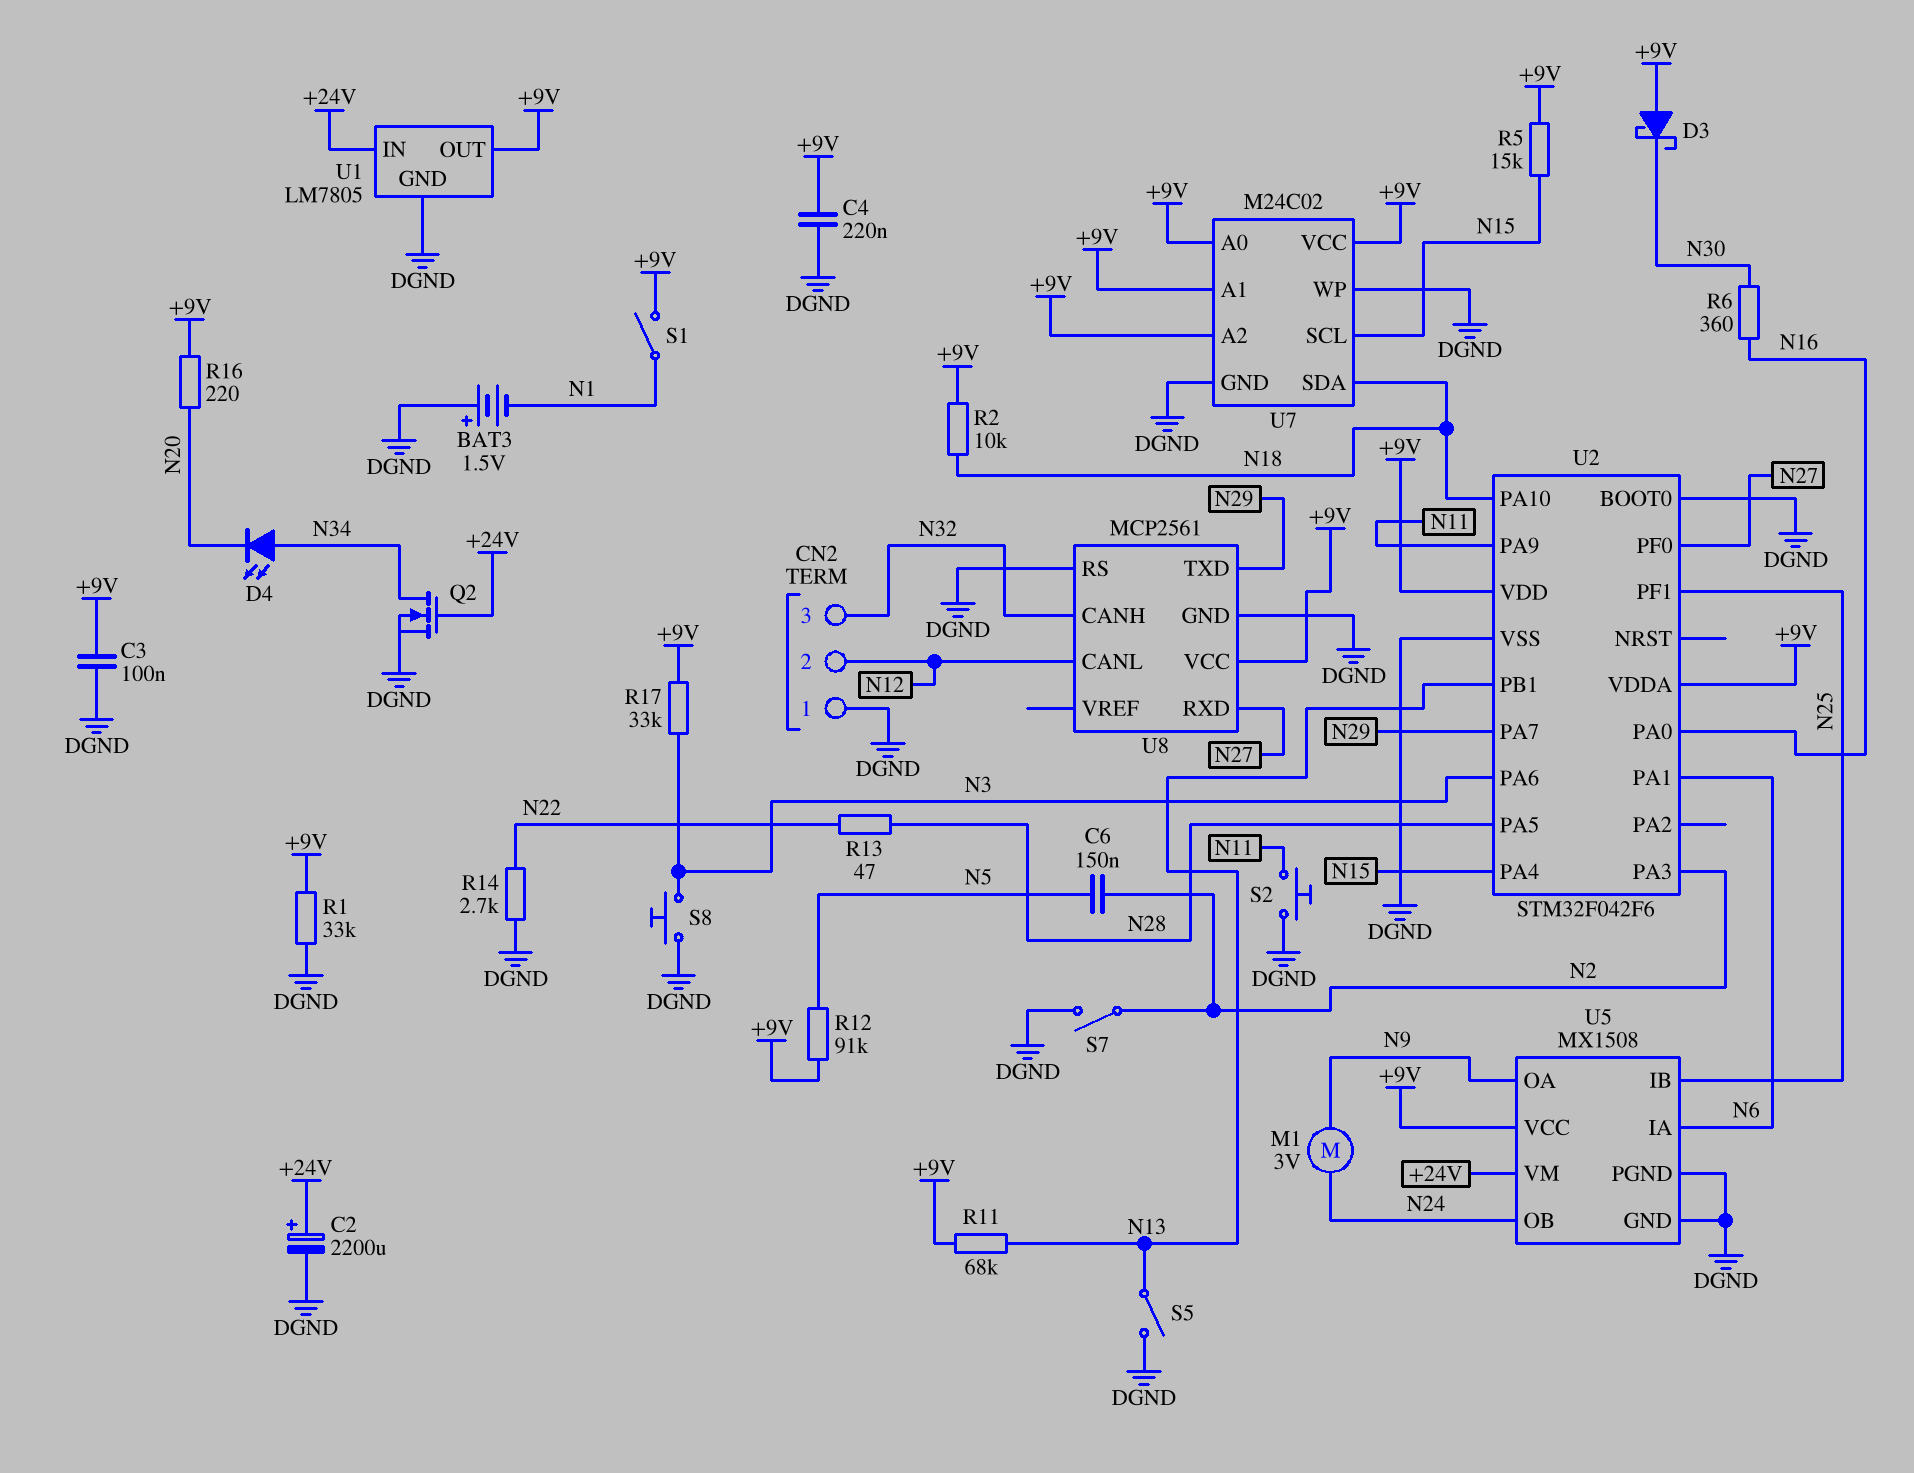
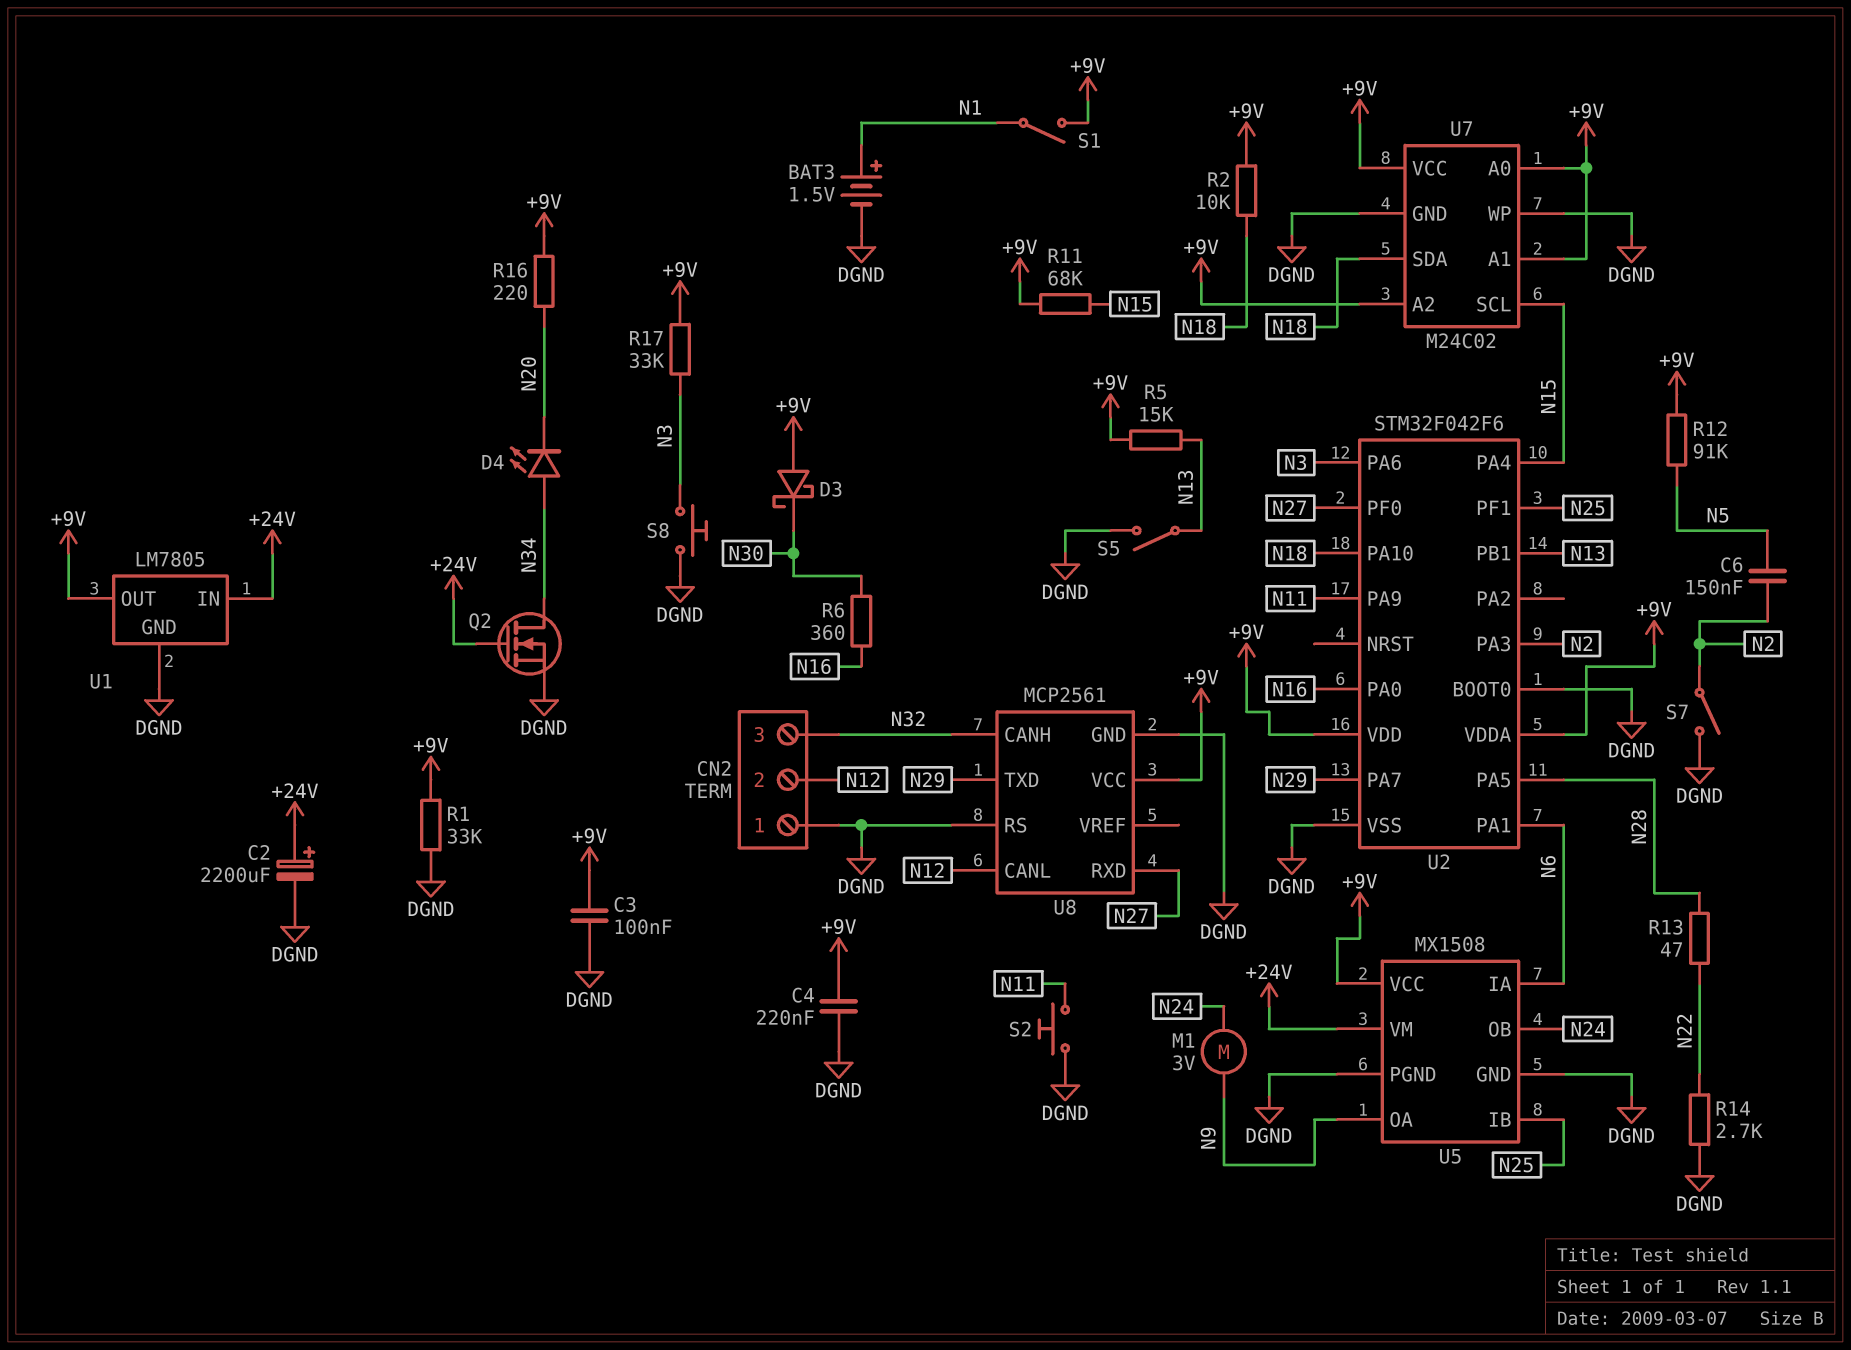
BAT3: 1.5V (plus DGND, minus N1) -> 1.5V (plus N1, minus DGND)
R5: 15k (+9V, N15) -> 15k (+9V, N13)
R11: 68k (+9V, N13) -> 68k (+9V, N15)

